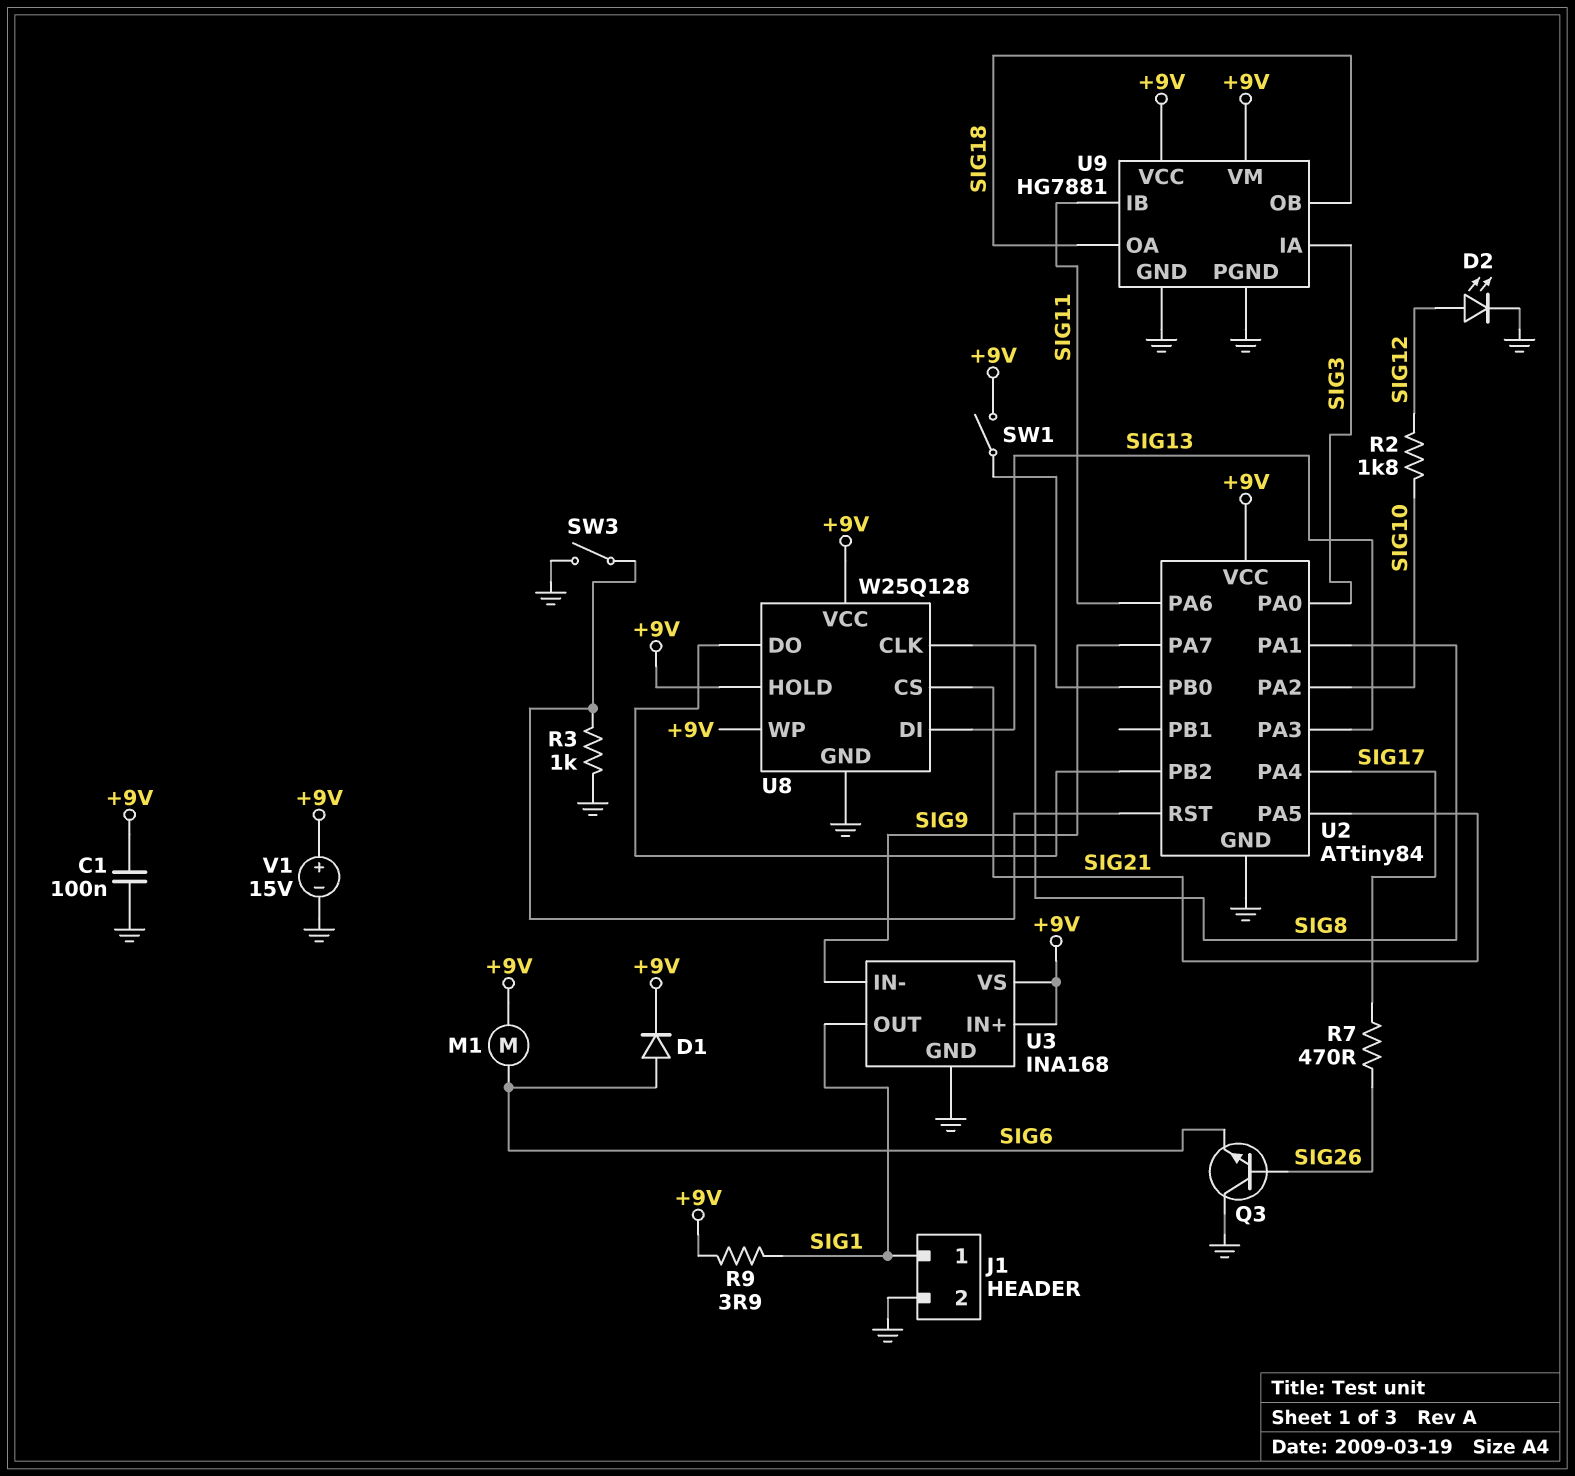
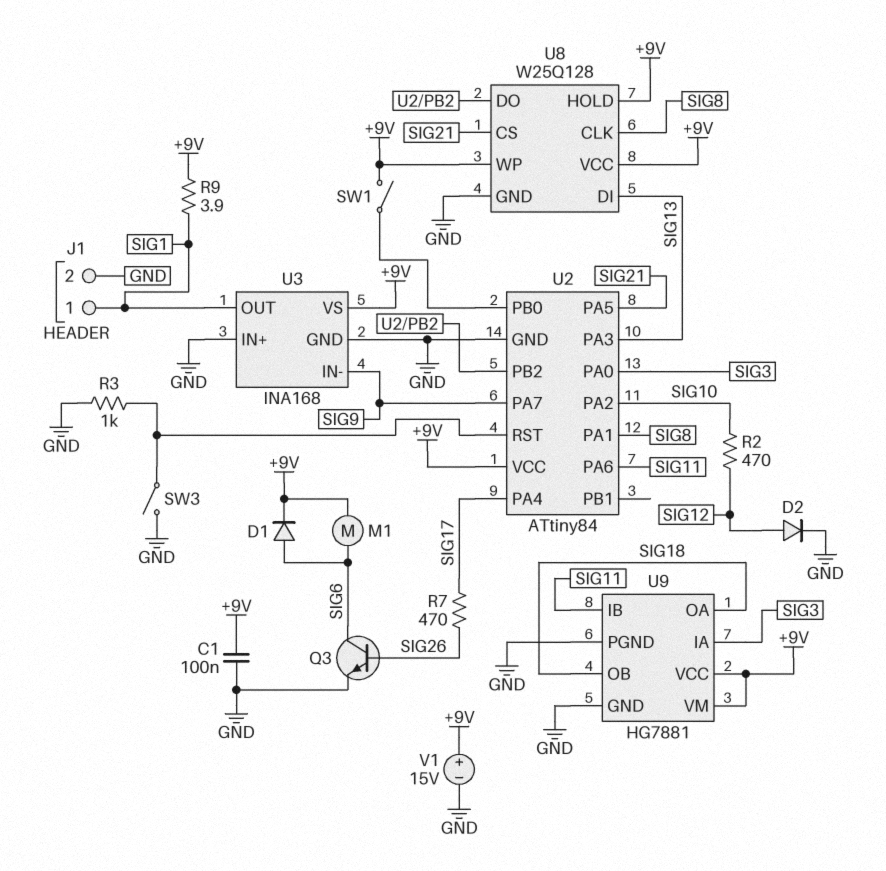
D2: LED (A SIG12, K GND) -> diode (A SIG12, K GND)
Q3: NPN (B SIG26, C GND, E SIG6) -> NPN (B SIG26, C SIG6, E GND)
R2: 1.8k (SIG10, SIG12) -> 470 (SIG10, SIG12)
U3 pin IN+: +9V -> GND

